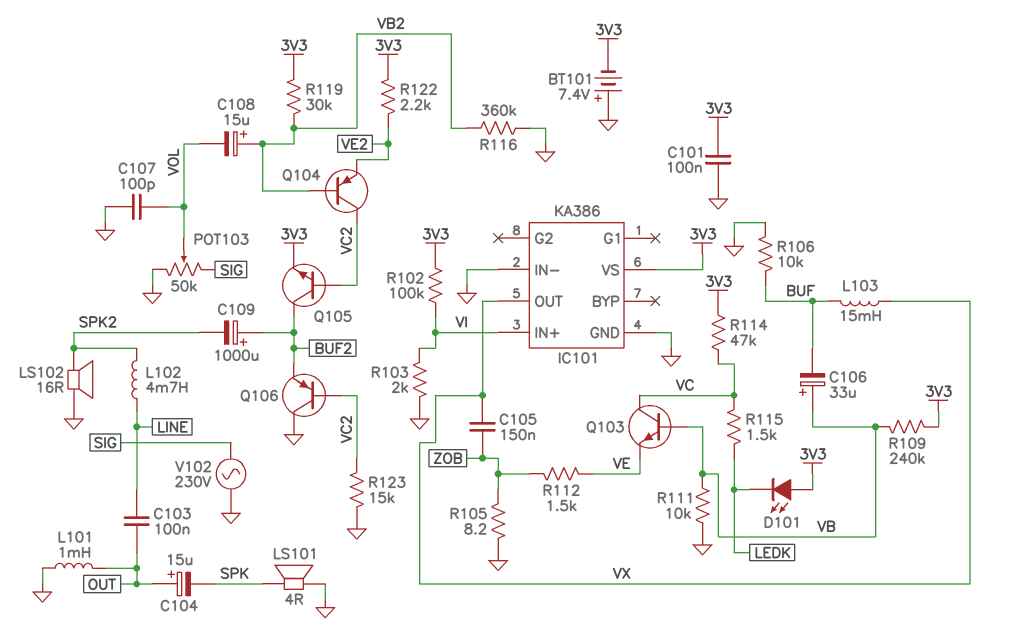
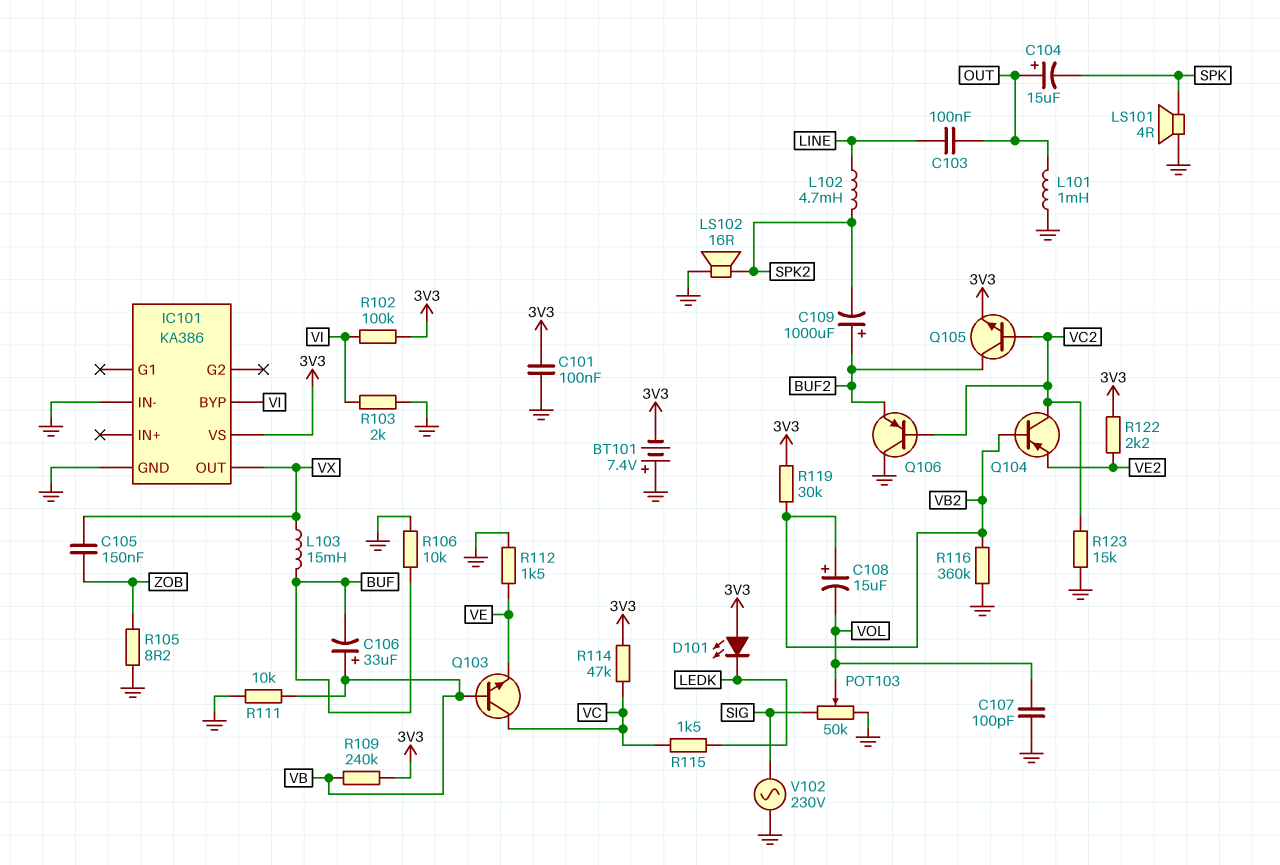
IC101 pin BYP: none -> VI
IC101 pin IN+: VI -> none
R112: 1.5k (VE, ZOB) -> 1.5k (GND, VE)

